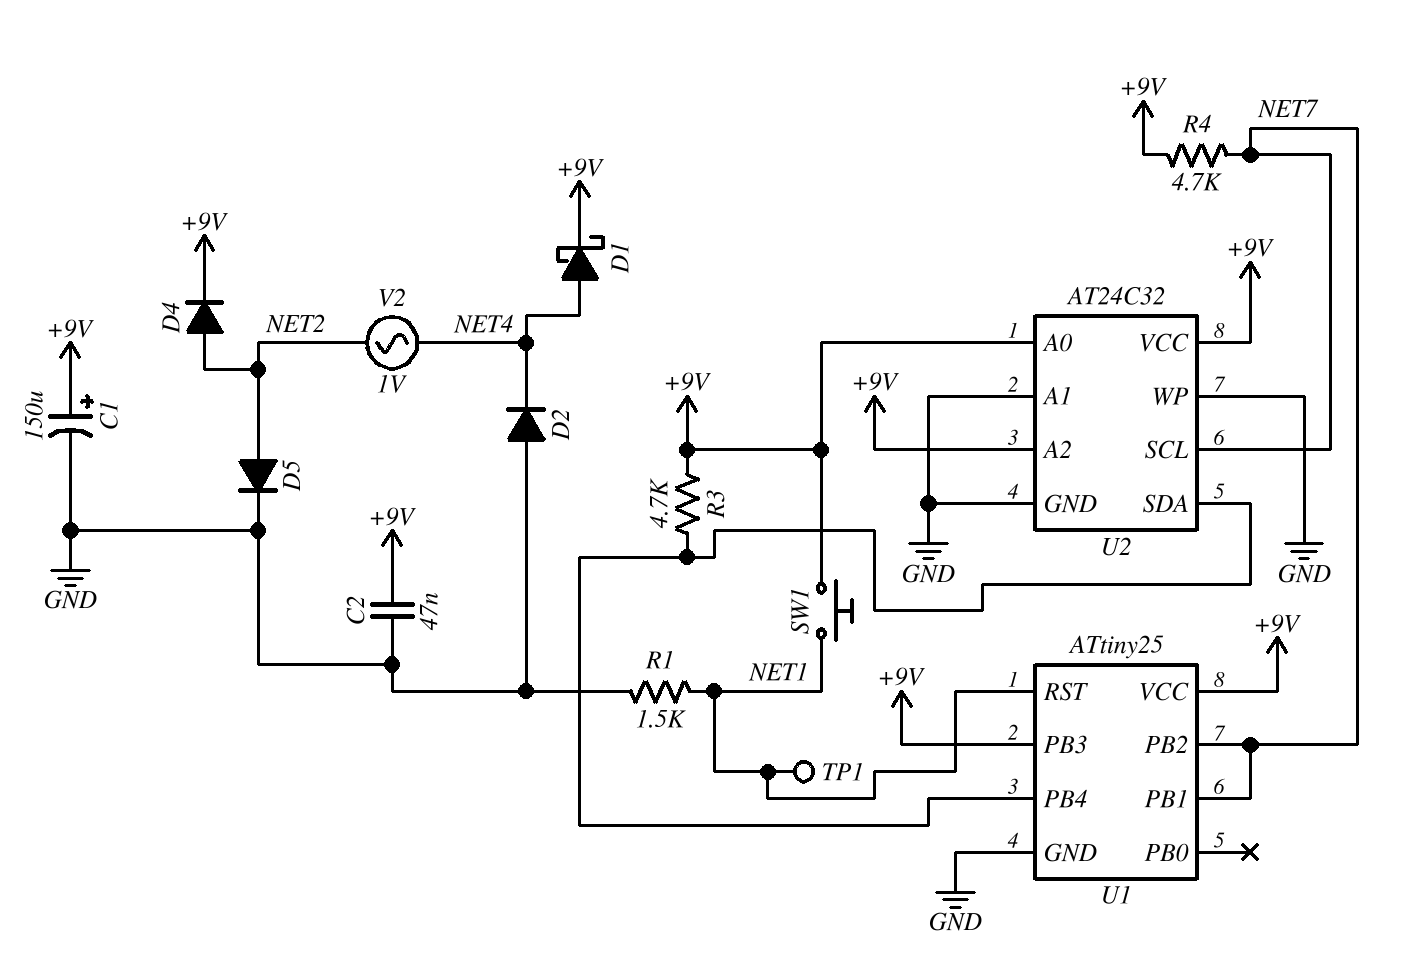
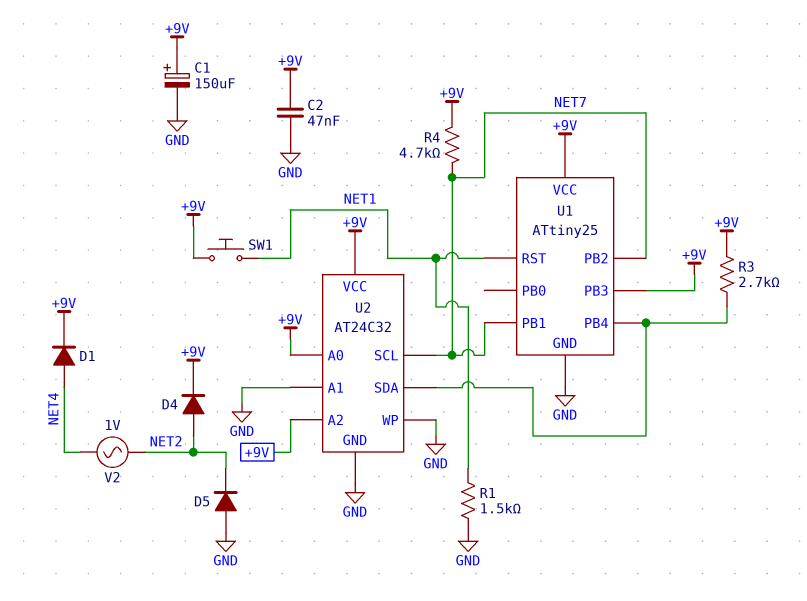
D1: schottky (A NET4, K +9V) -> diode (A NET4, K +9V)
D2: diode (A GND, K NET4) -> none
D5: diode (A NET2, K GND) -> diode (A GND, K NET2)
R3: 4.7k (+9V, U1/PB4) -> 2.7k (+9V, U1/PB4)
TP1: test point (NET1) -> none

